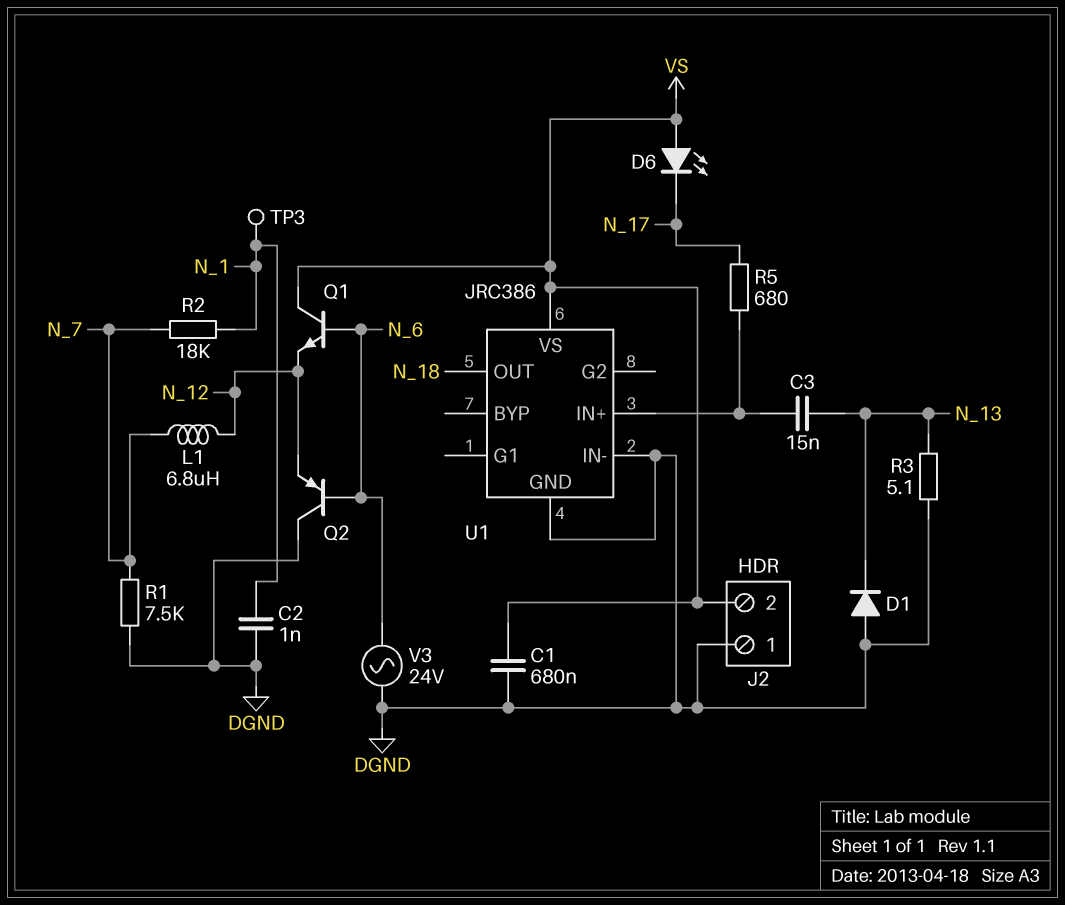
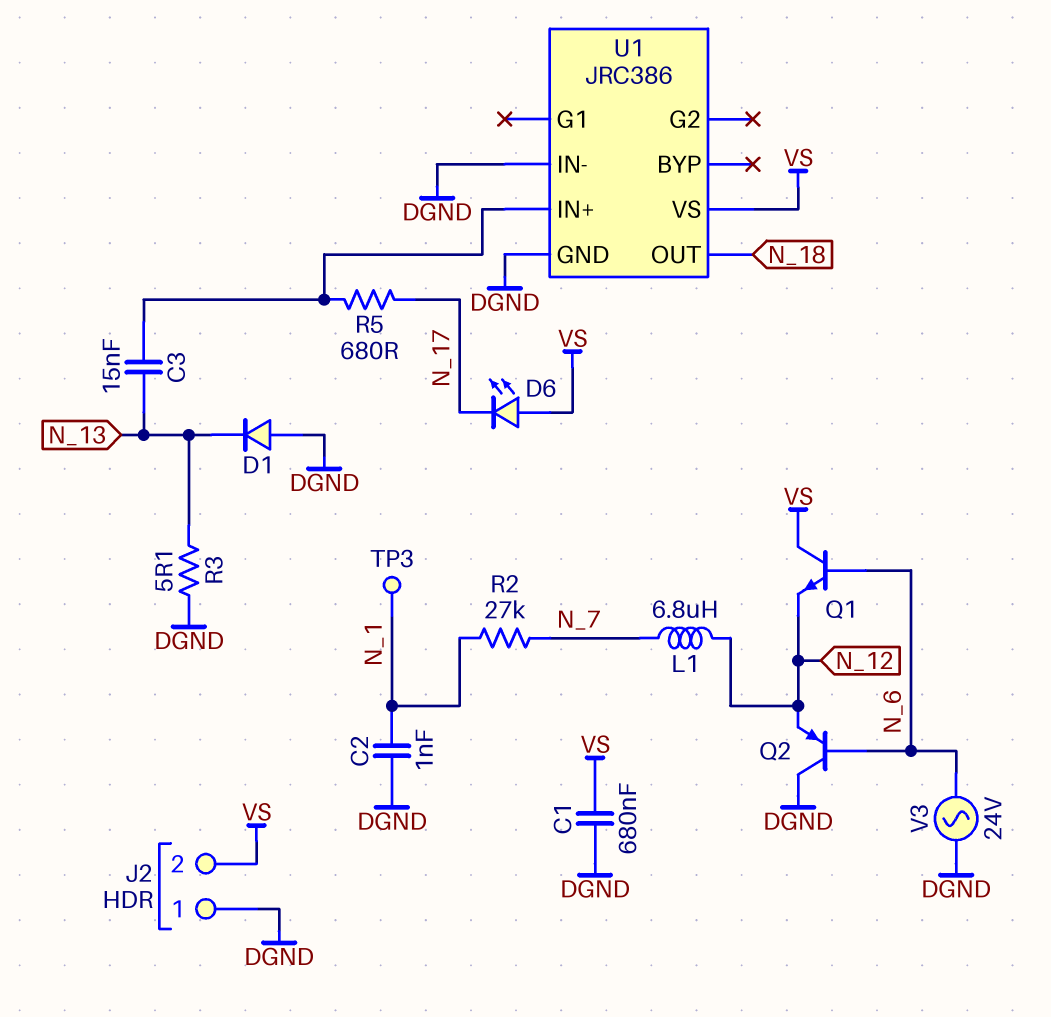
R1: 7.5k (DGND, N_7) -> none
R2: 18k (N_1, N_7) -> 27k (N_1, N_7)

